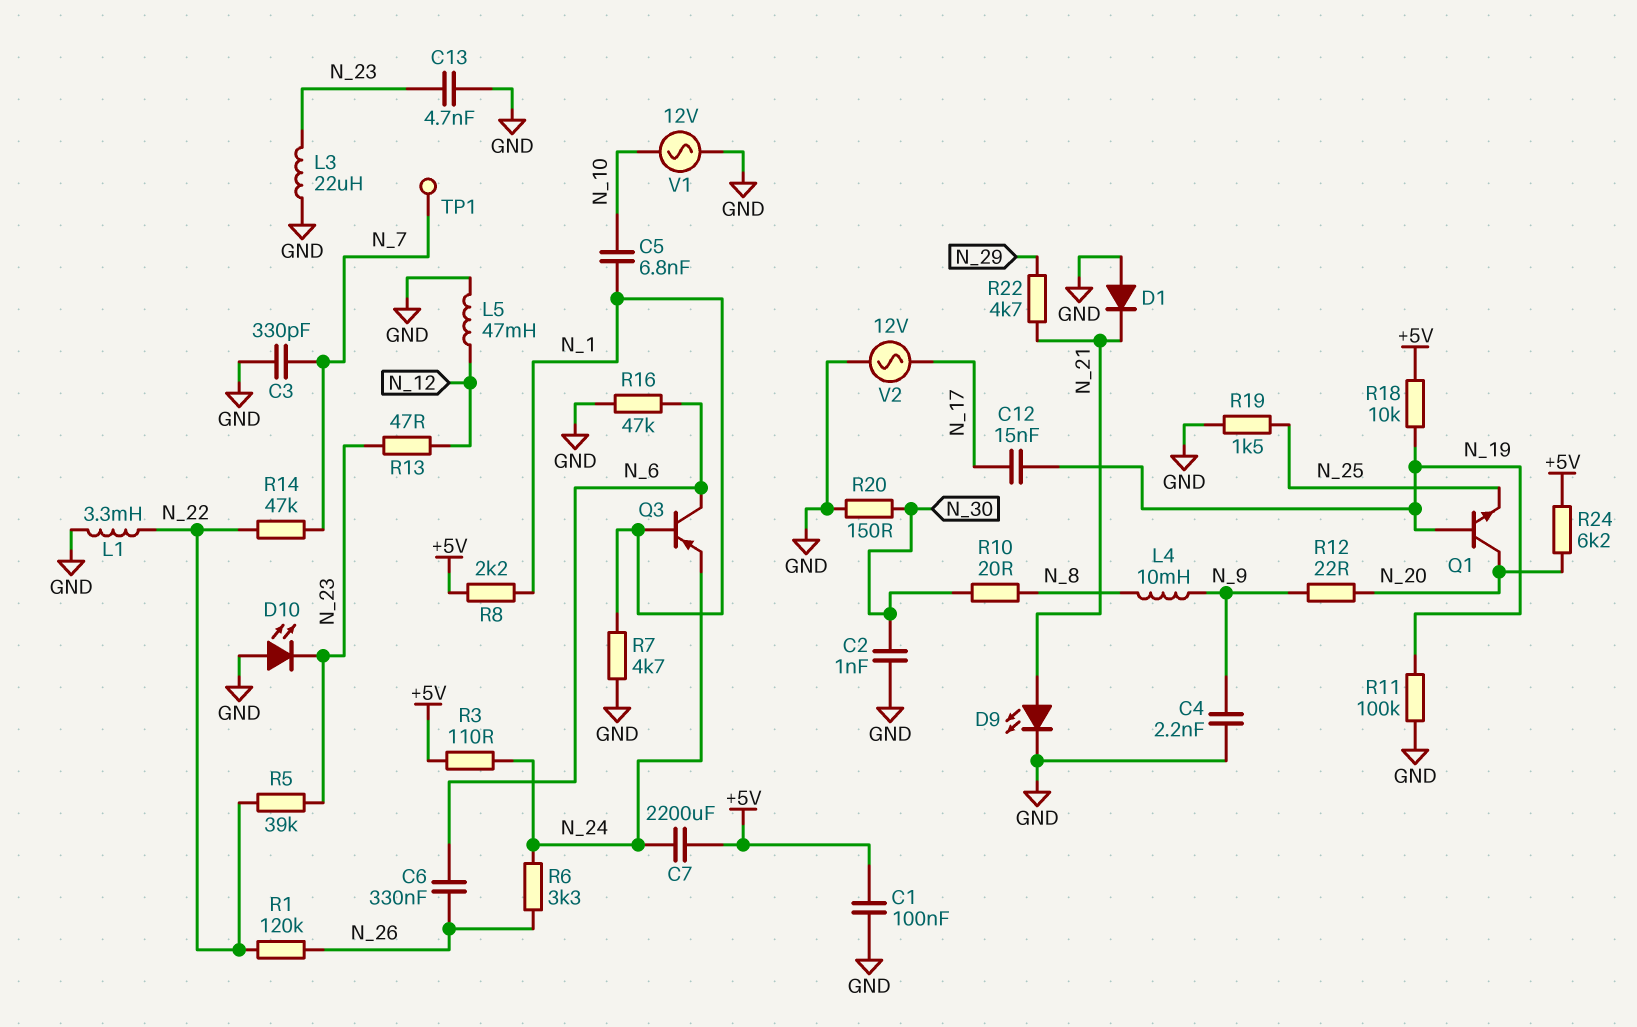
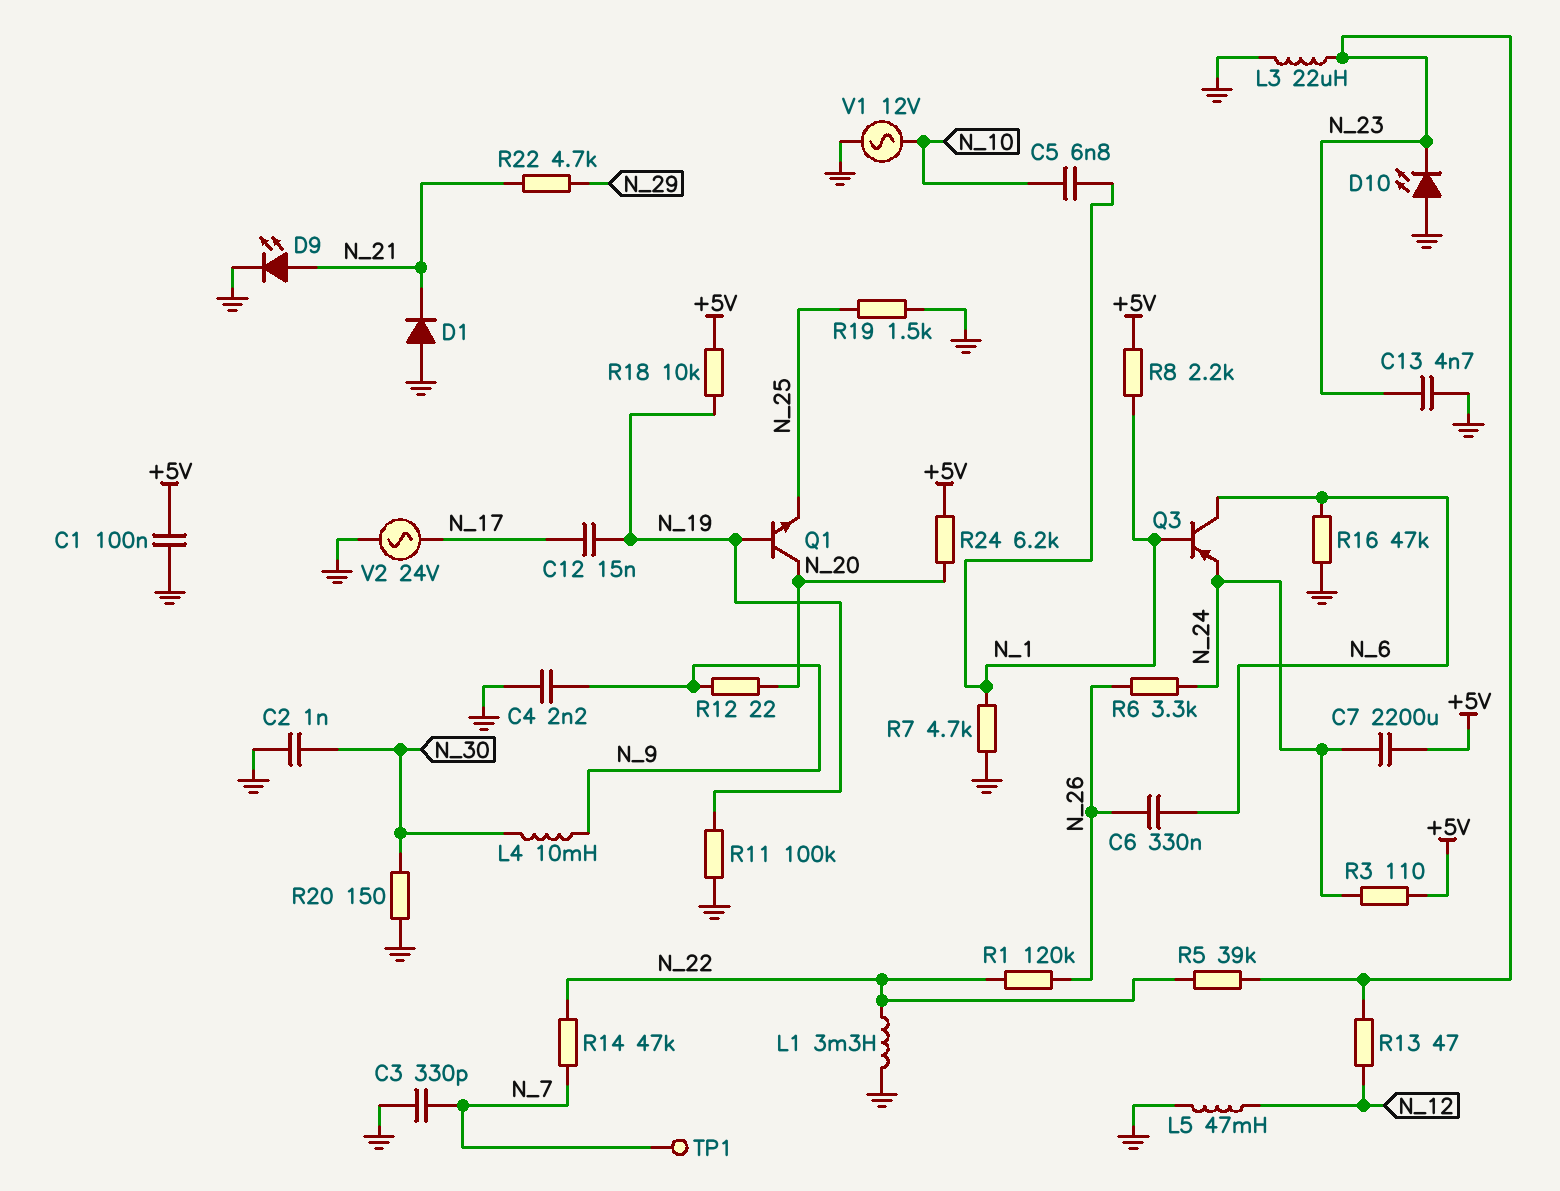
L4: 10mH (N_8, N_9) -> 10mH (N_9, N_30)
R10: 20 (N_8, N_30) -> none
V2: AC 12V (GND, N_17) -> AC 24V (GND, N_17)

